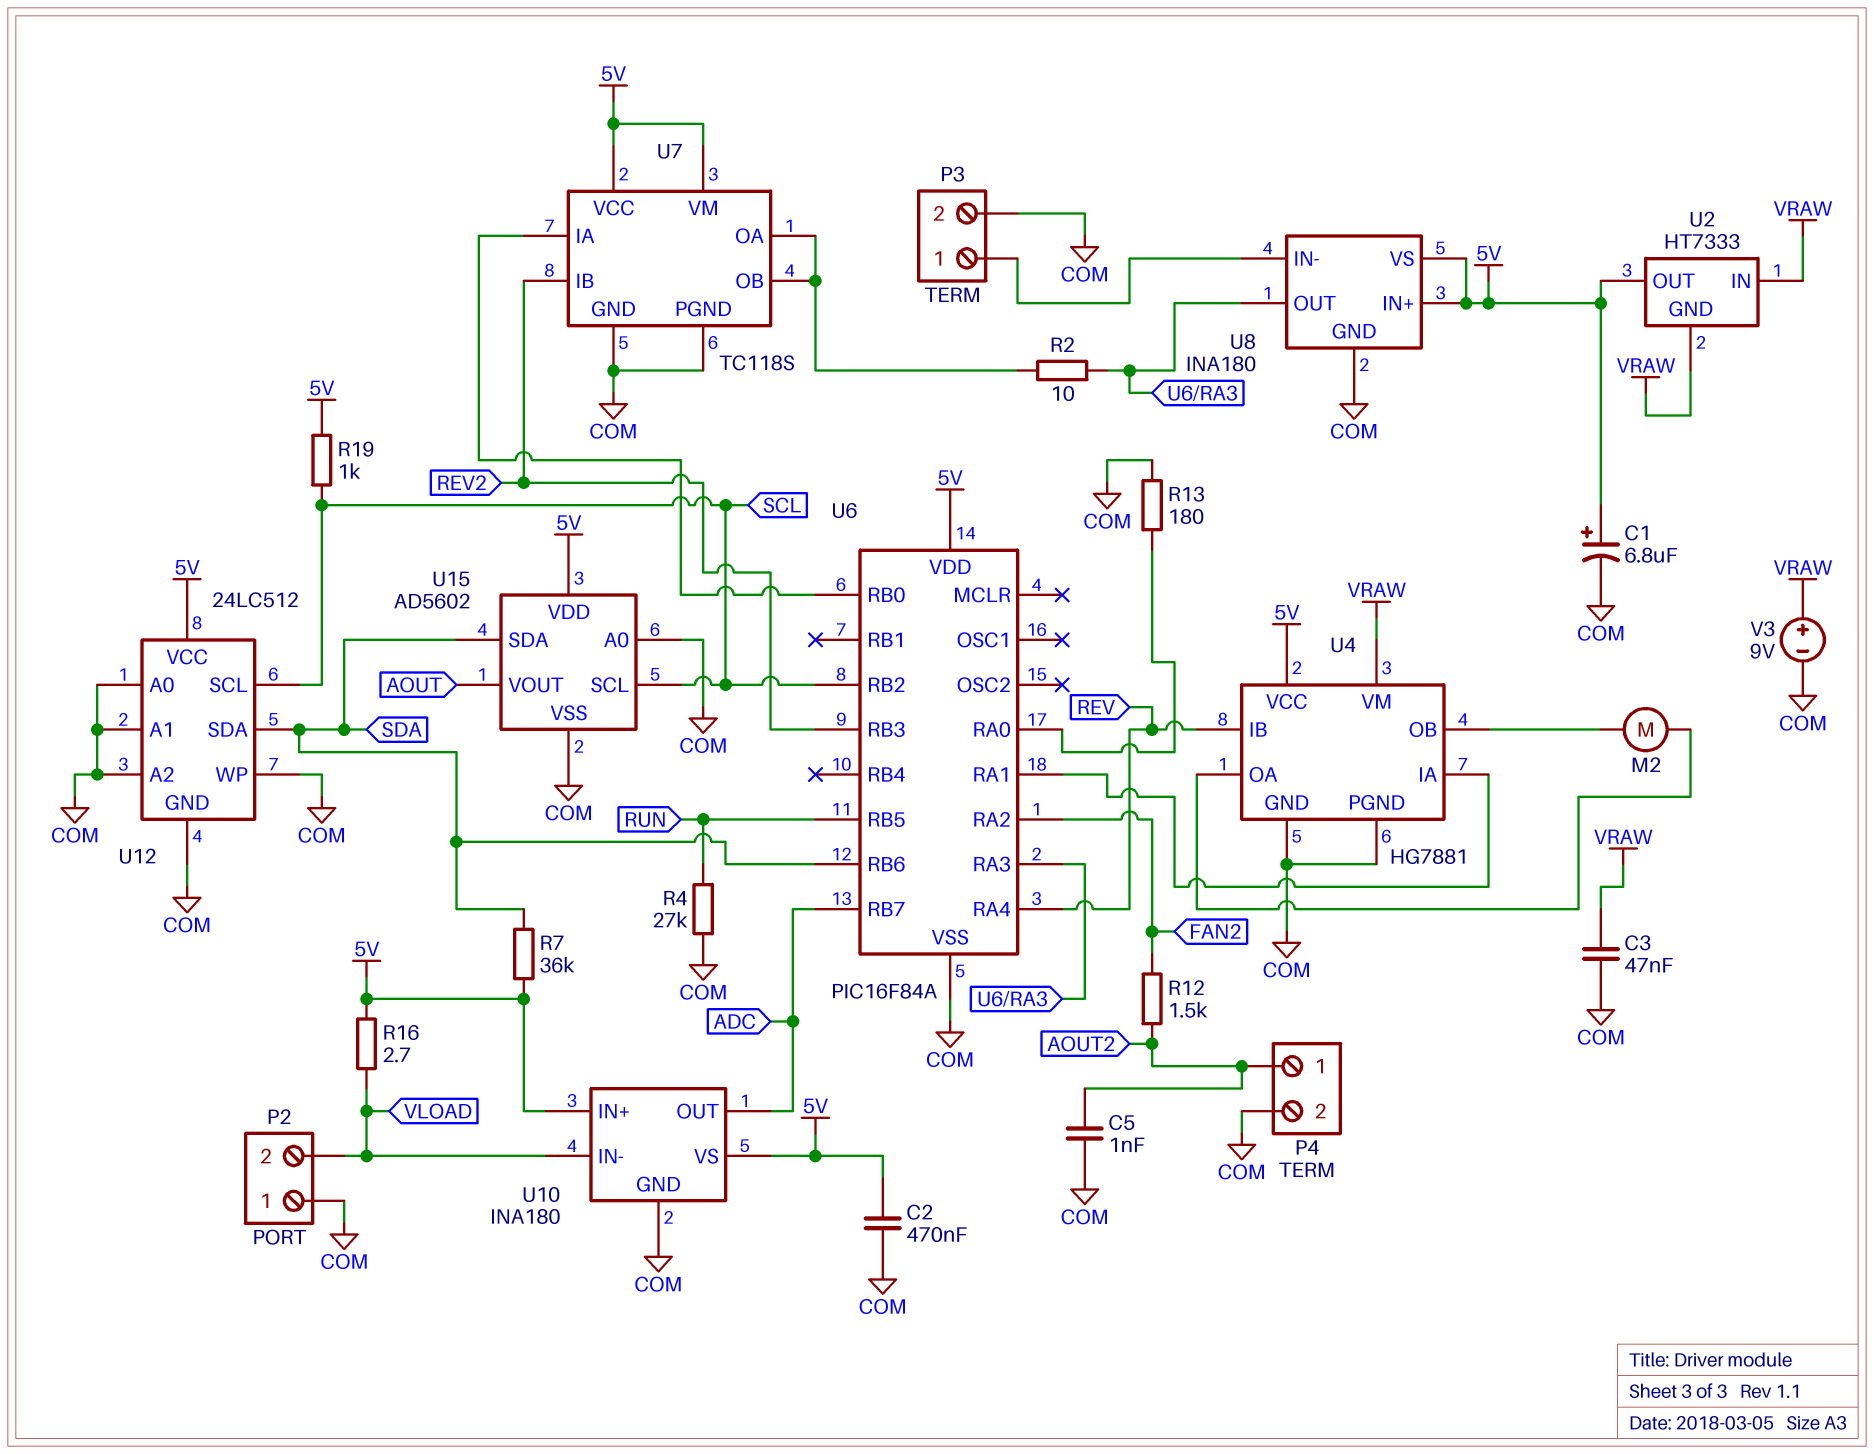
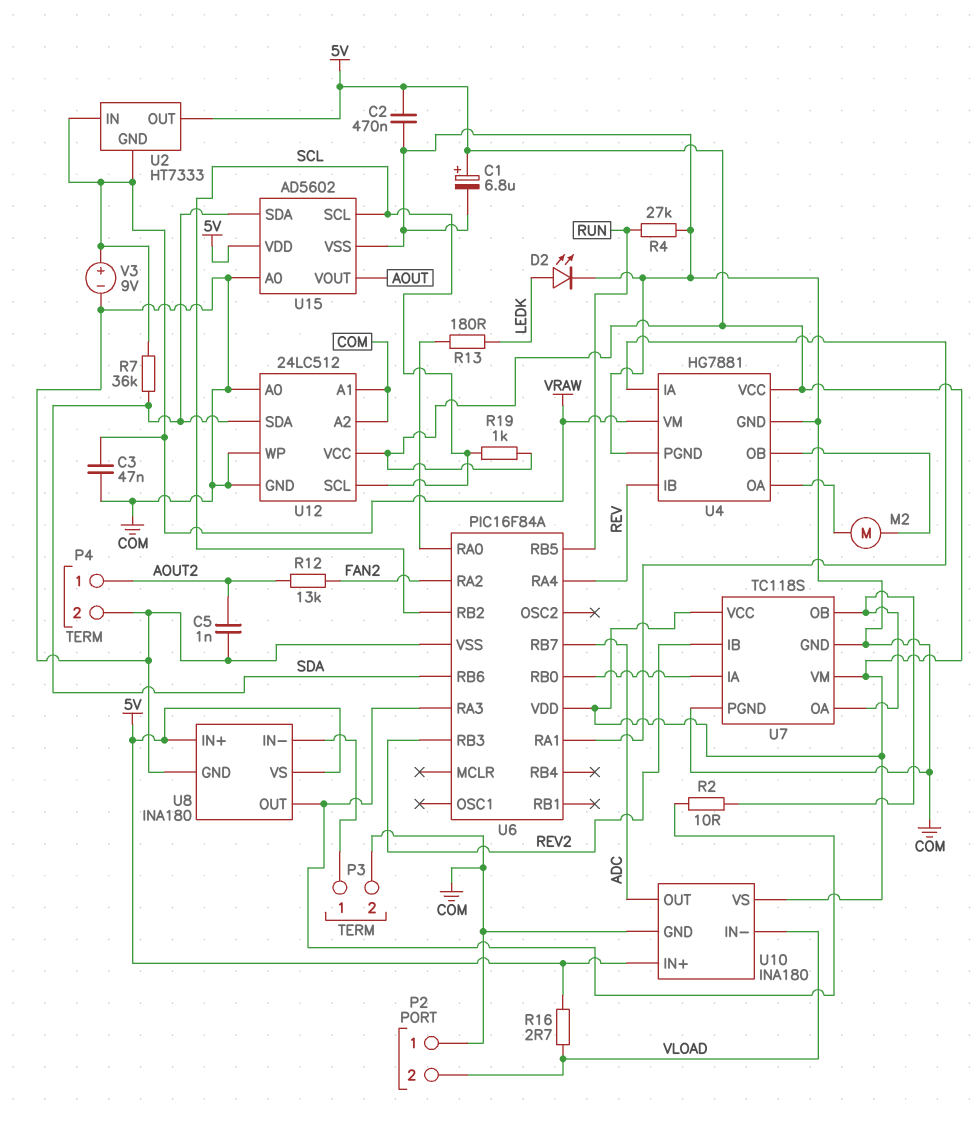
D2: none -> LED (A LEDK, K COM)
R7: 36k (5V, SDA) -> 36k (SDA, VRAW)
R12: 1.5k (AOUT2, FAN2) -> 13k (AOUT2, FAN2)
R13: 180 (COM, U6/RA0) -> 180 (LEDK, U6/RA0)

